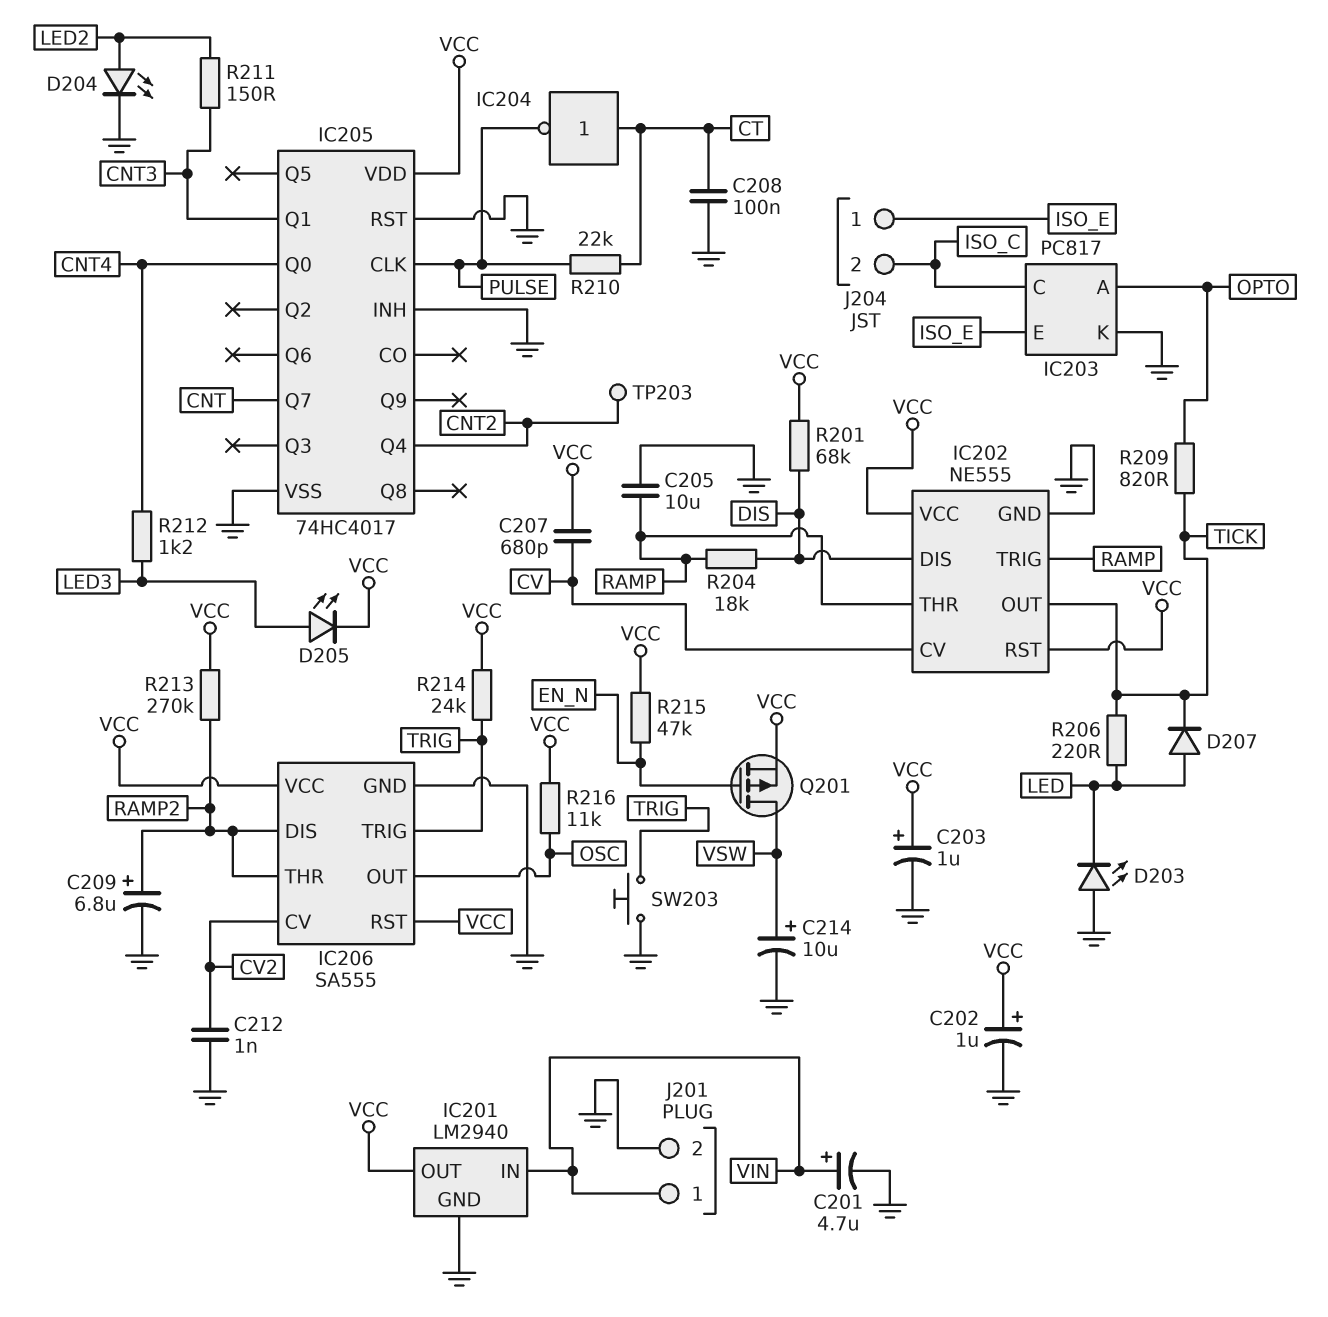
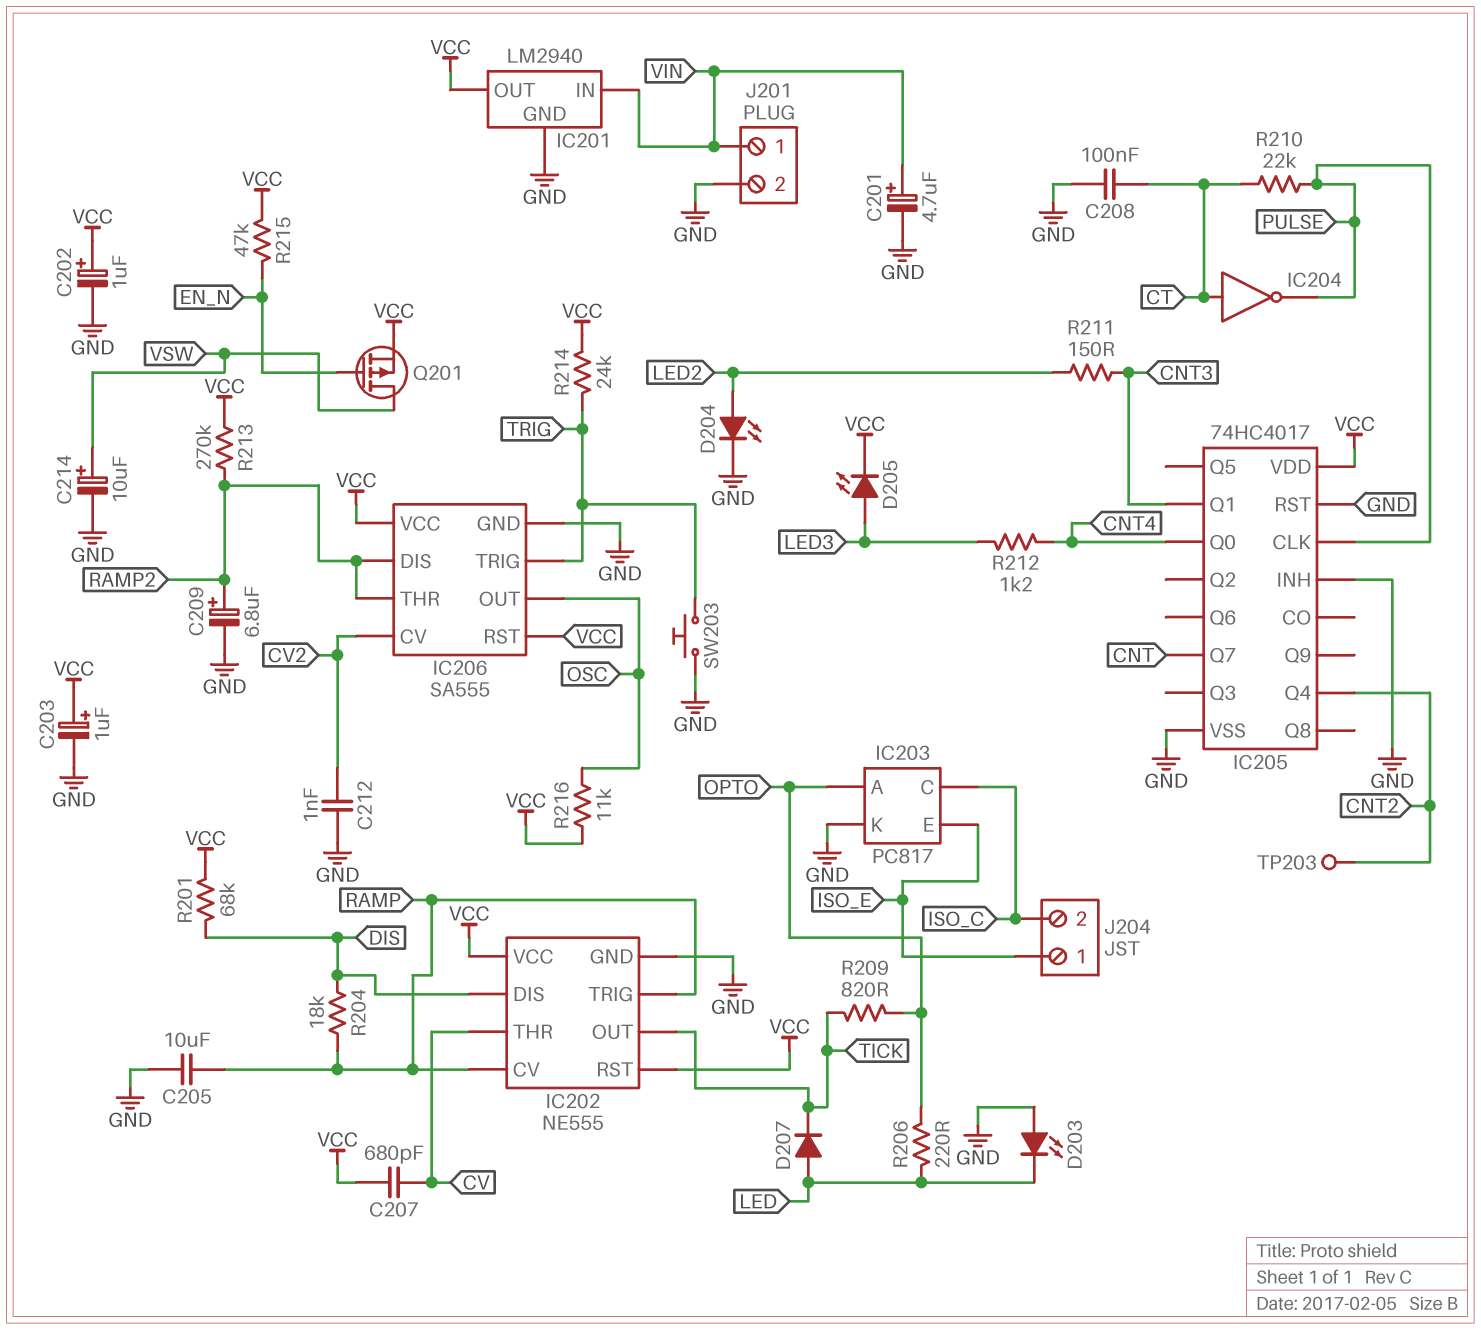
IC202 pin CV: CV -> RAMP
IC202 pin THR: RAMP -> CV
R206: 220 (LED, TICK) -> 220 (LED, OPTO)

